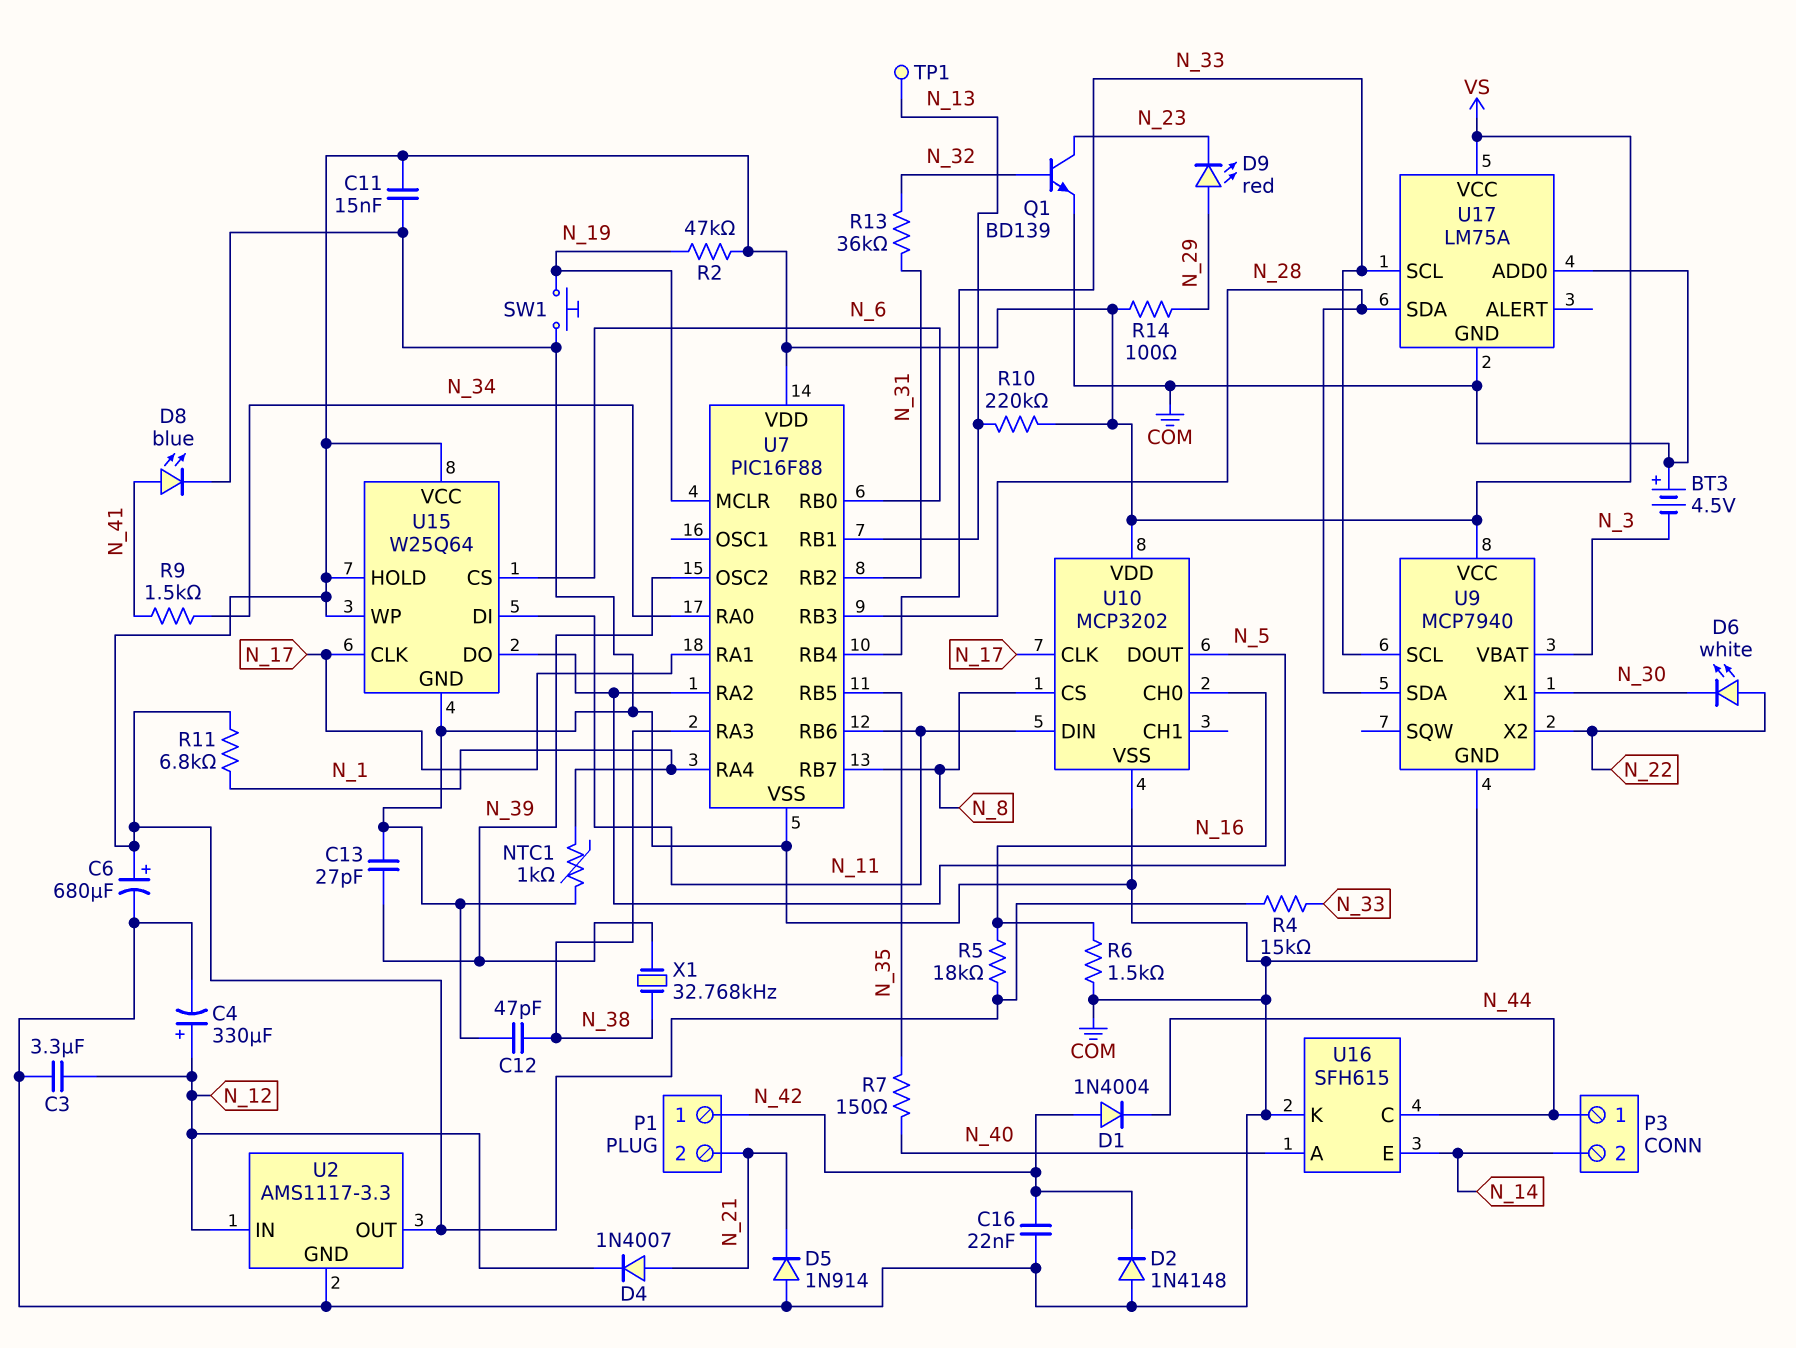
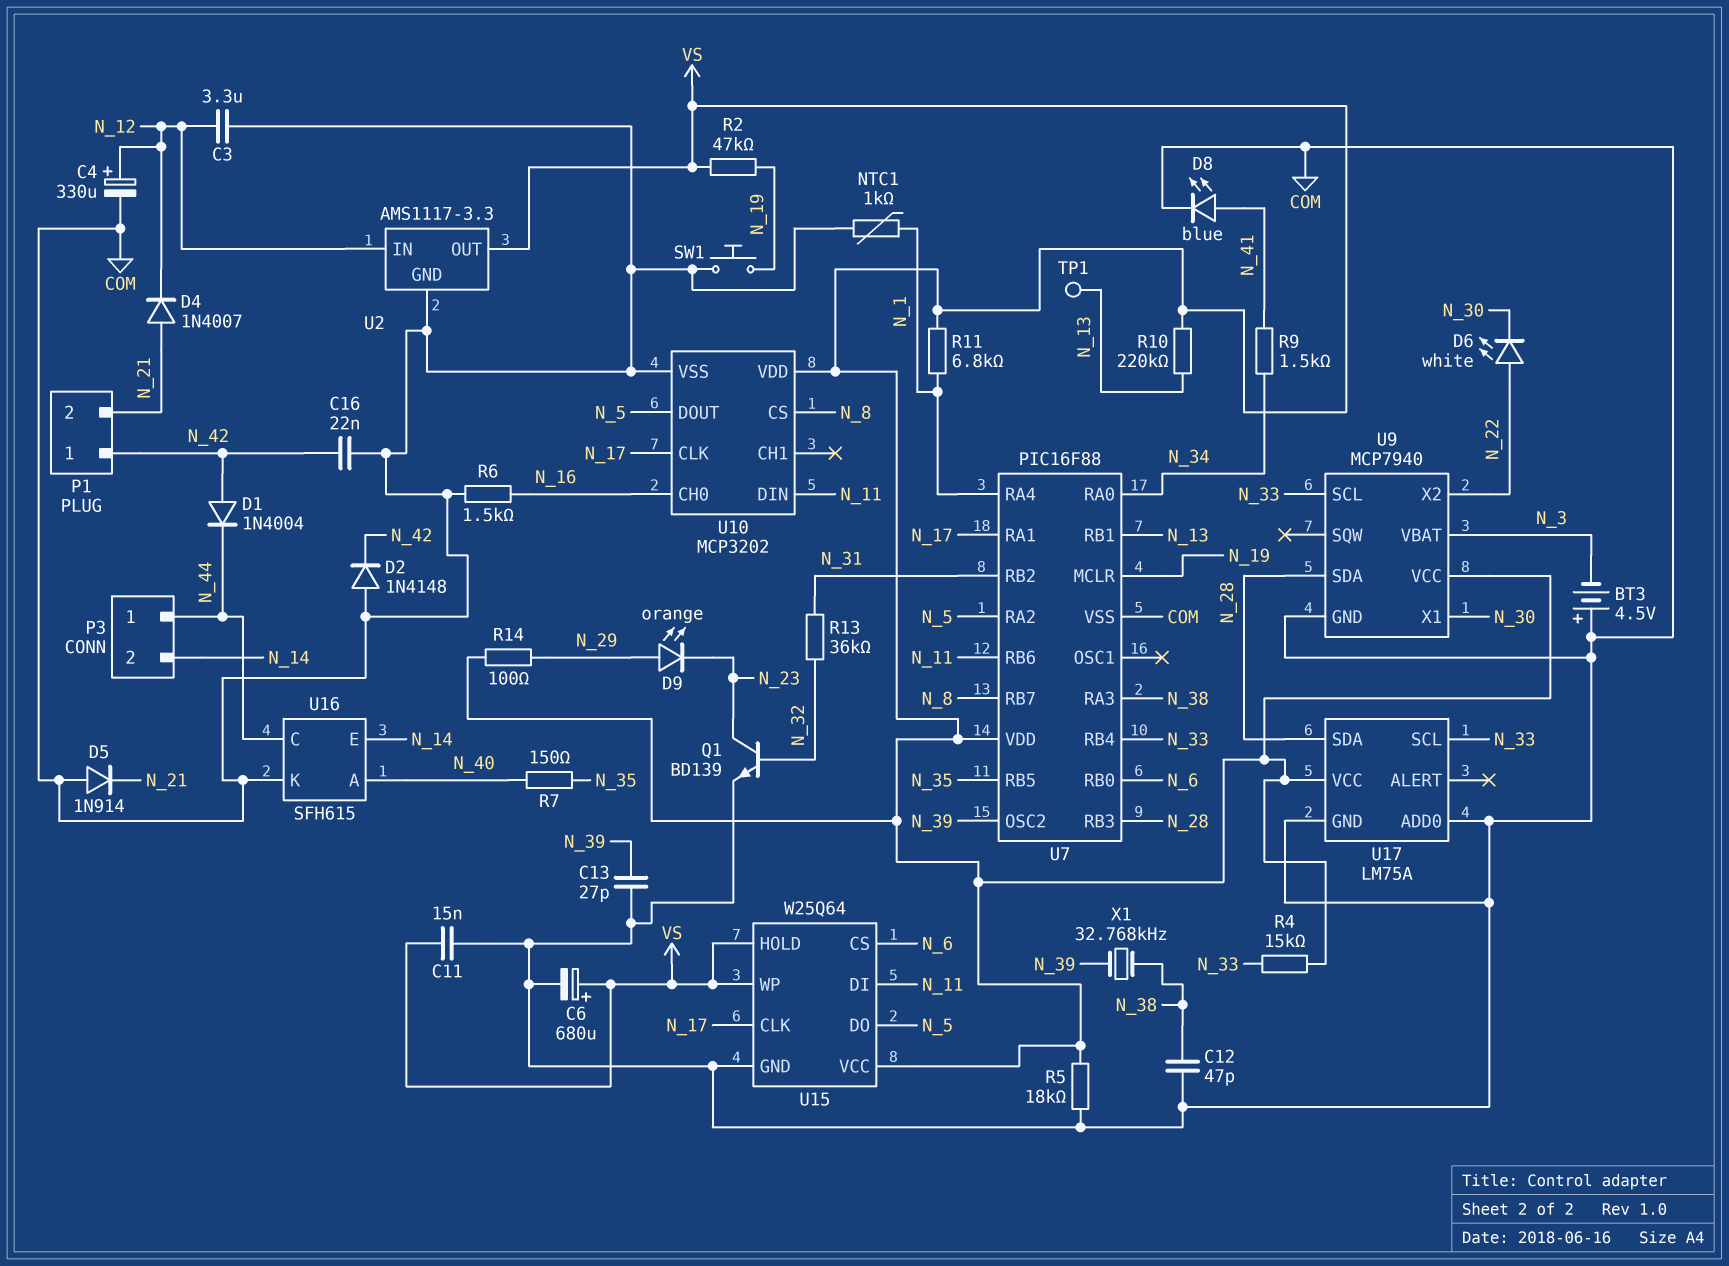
D9: LED red (A N_29, K N_23) -> LED orange (A N_29, K N_23)
R5: 18k (N_16, VS) -> 18k (COM, VS)

